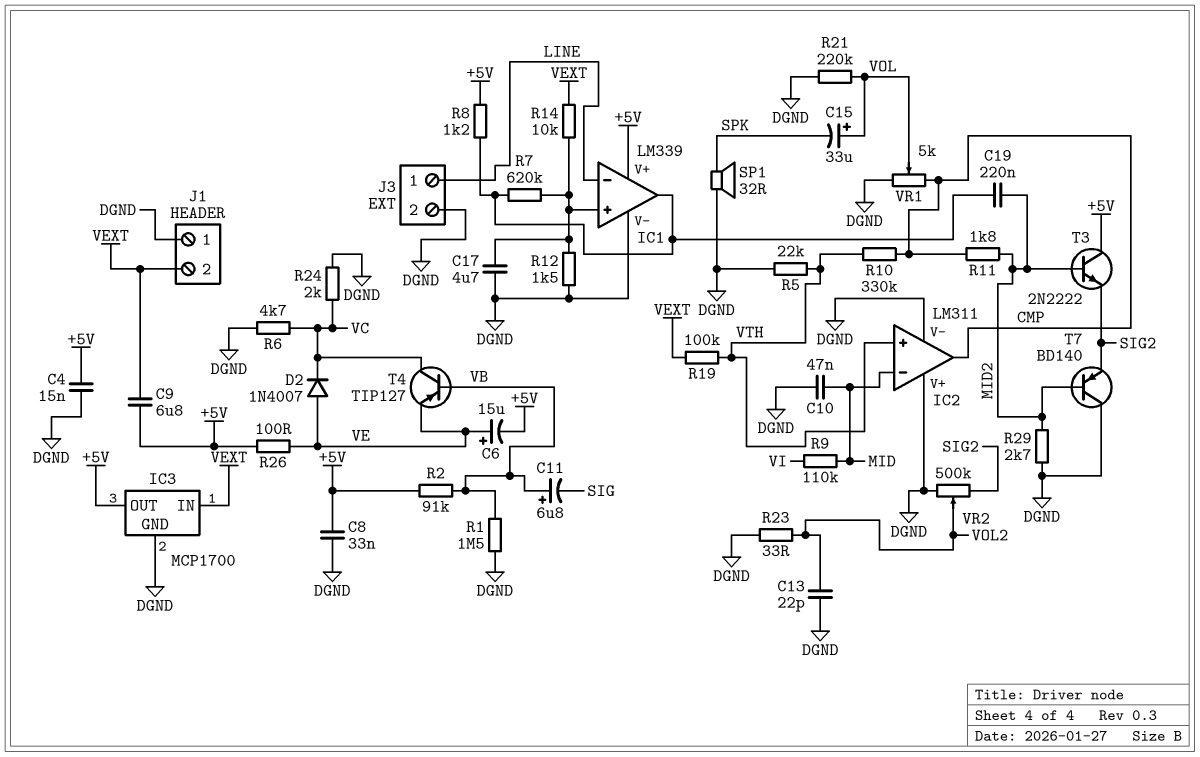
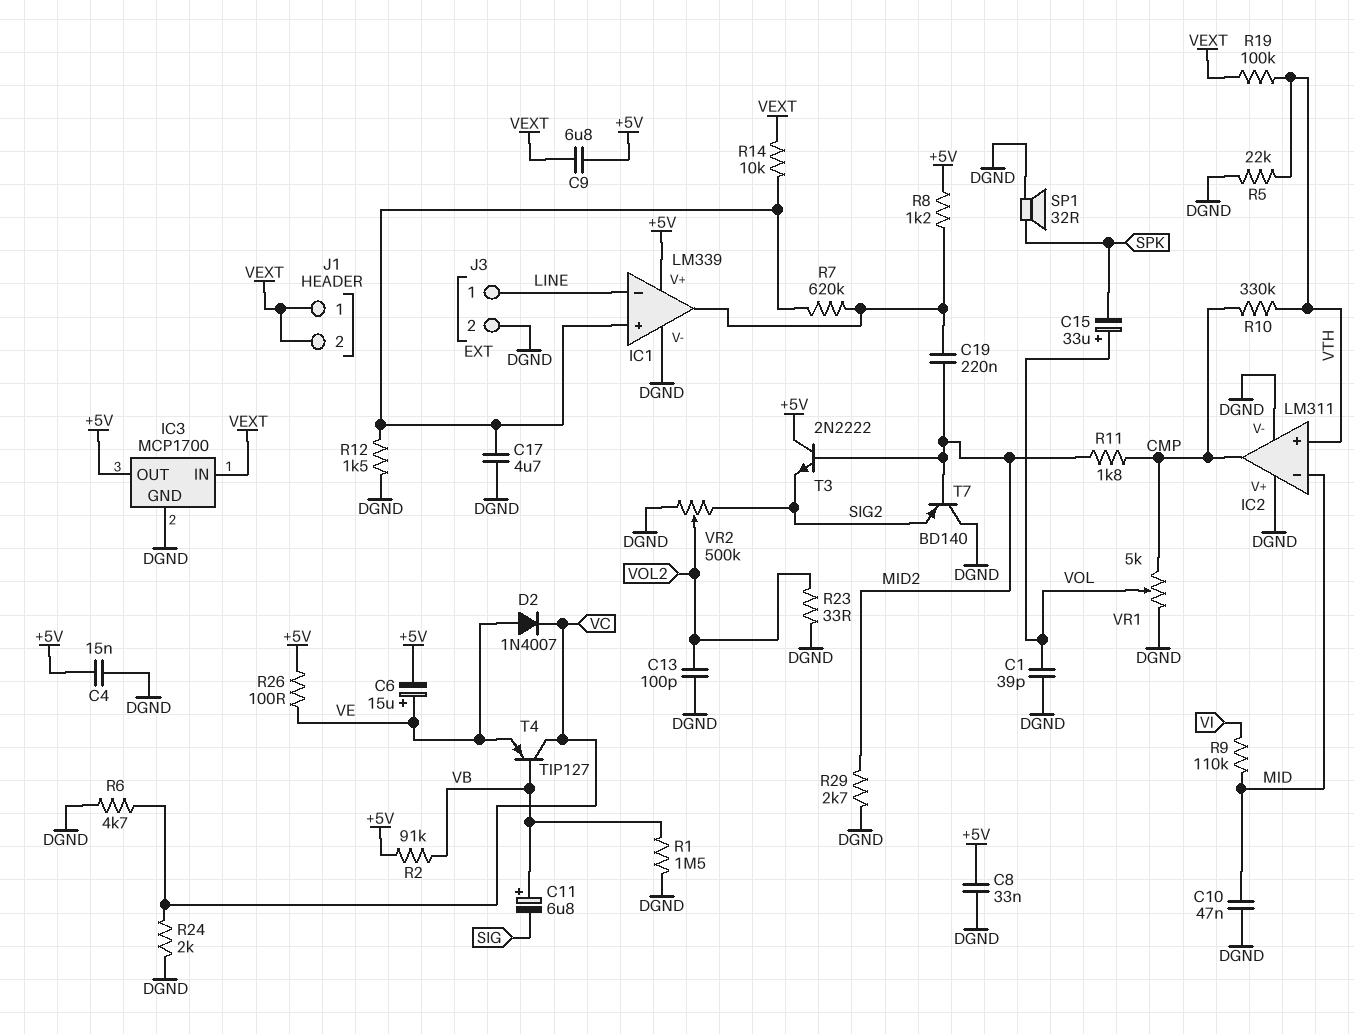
C1: none -> 39pF (DGND, VOL)
C13: 22pF (DGND, VOL2) -> 100pF (DGND, VOL2)
J1 pin 1: DGND -> VEXT
R21: 220k (DGND, VOL) -> none

